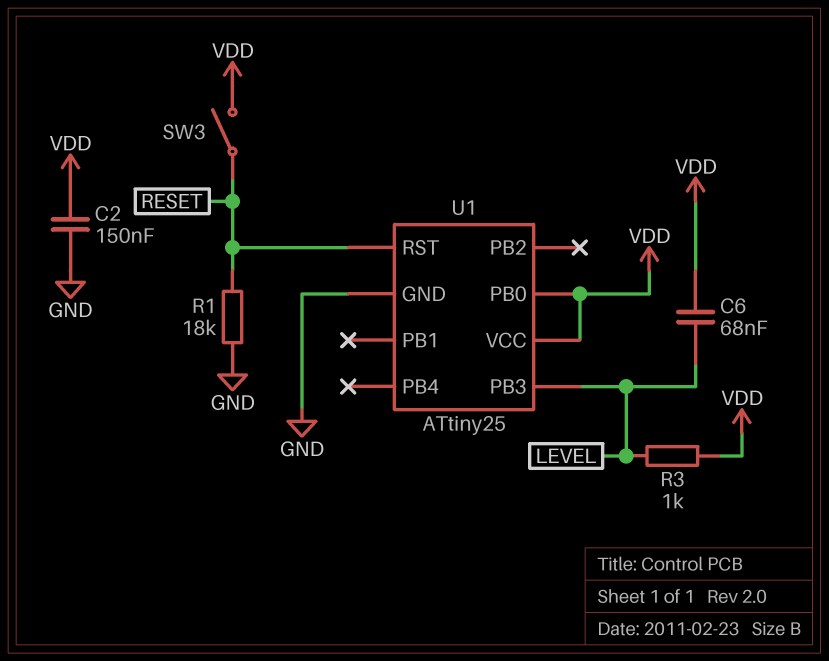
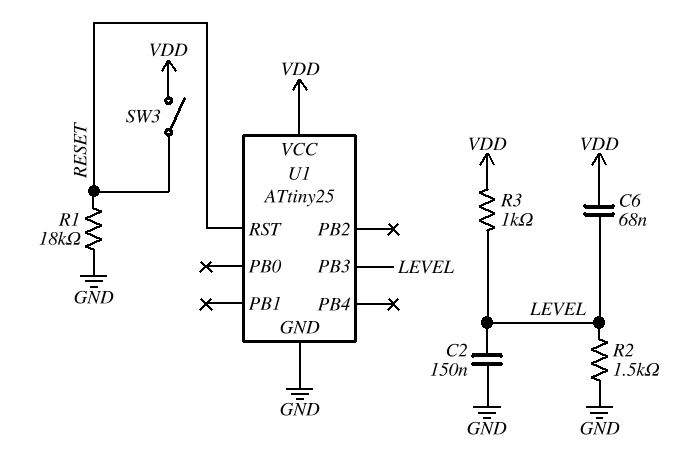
C2: 150nF (GND, VDD) -> 150nF (GND, LEVEL)
R2: none -> 1.5k (GND, LEVEL)
U1 pin PB0: VDD -> none

